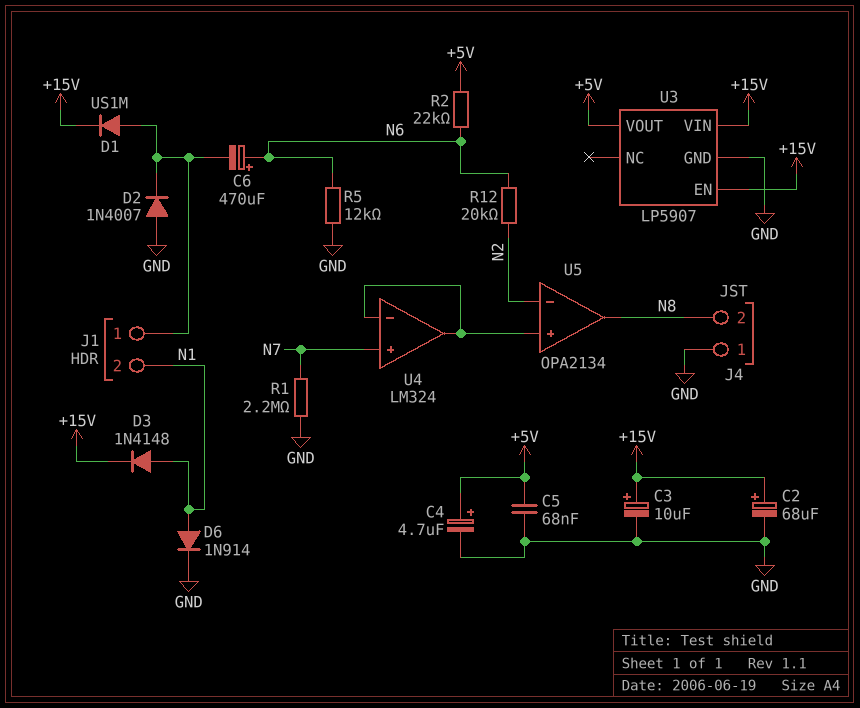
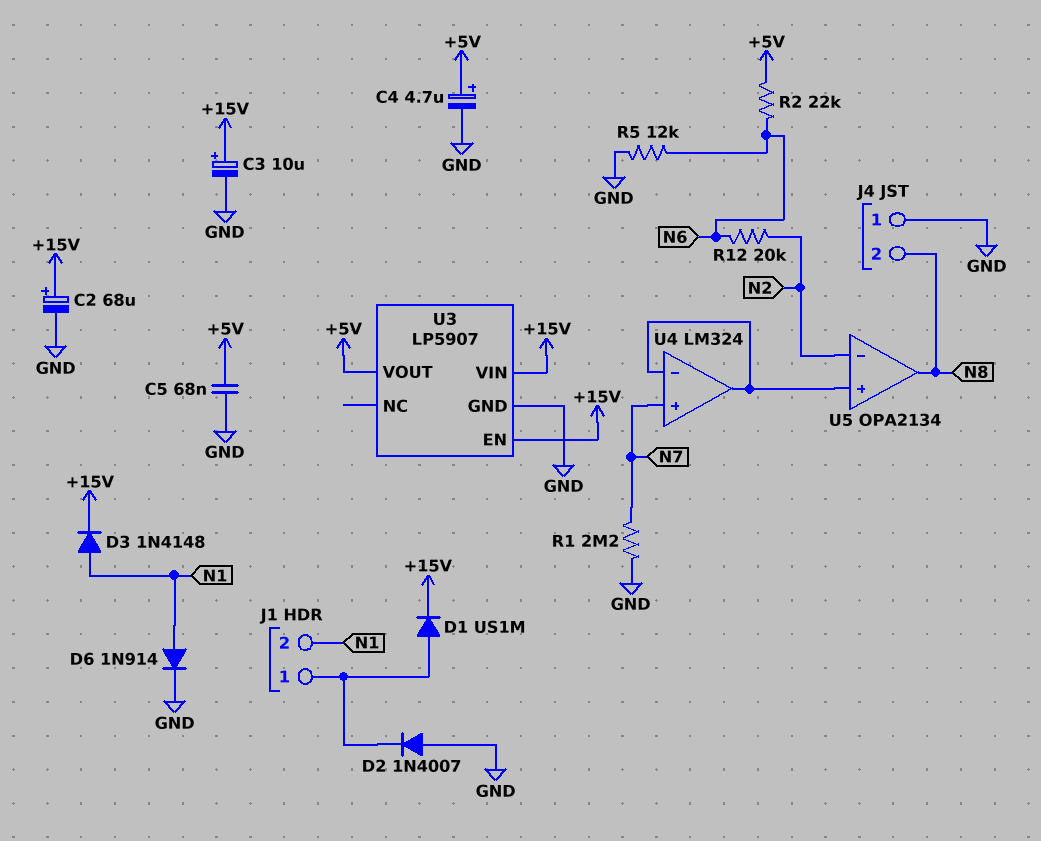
C6: 470uF (plus N6, minus J1/1) -> none

